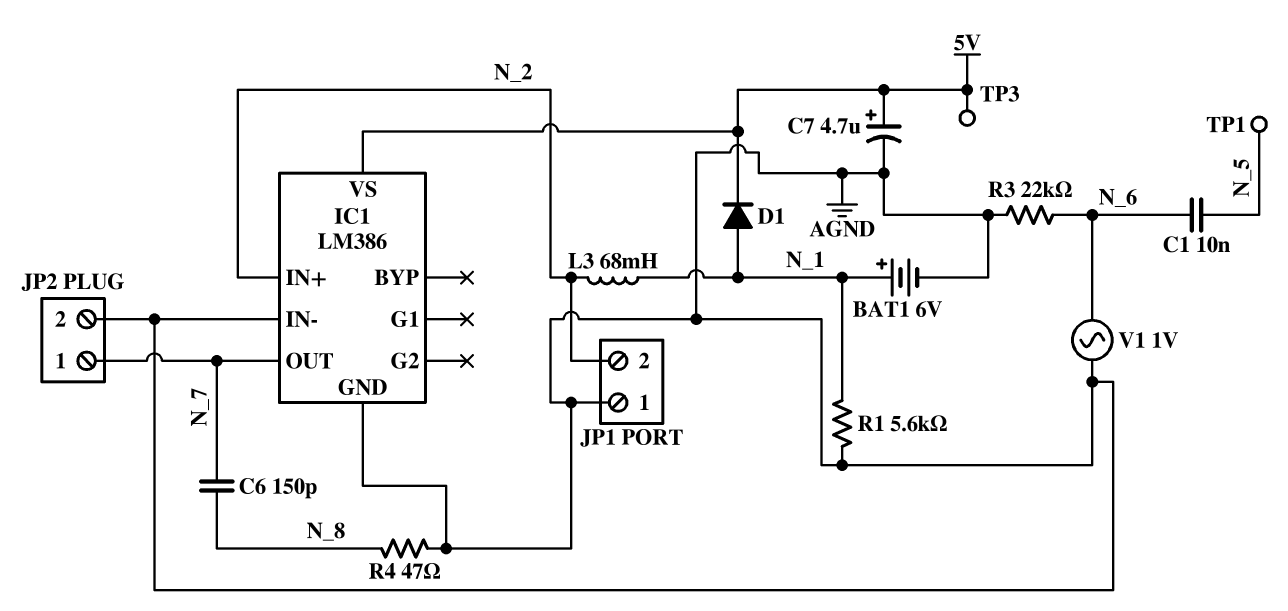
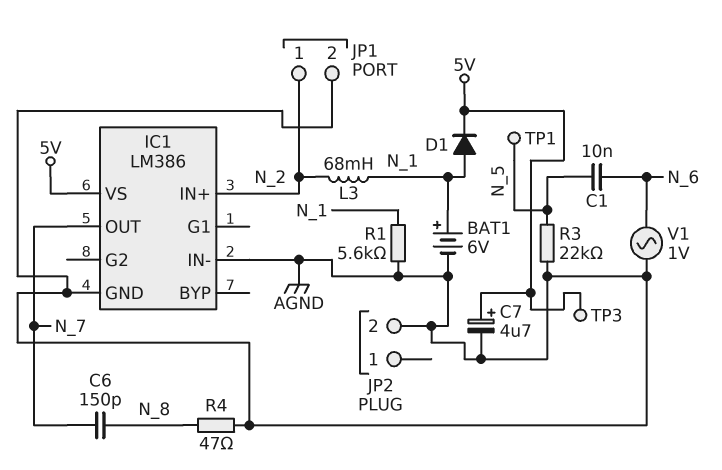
JP1 pin 1: AGND -> N_2
JP1 pin 2: N_2 -> AGND
JP2 pin 1: N_7 -> none
R3: 22k (AGND, N_6) -> 22k (AGND, N_5)

